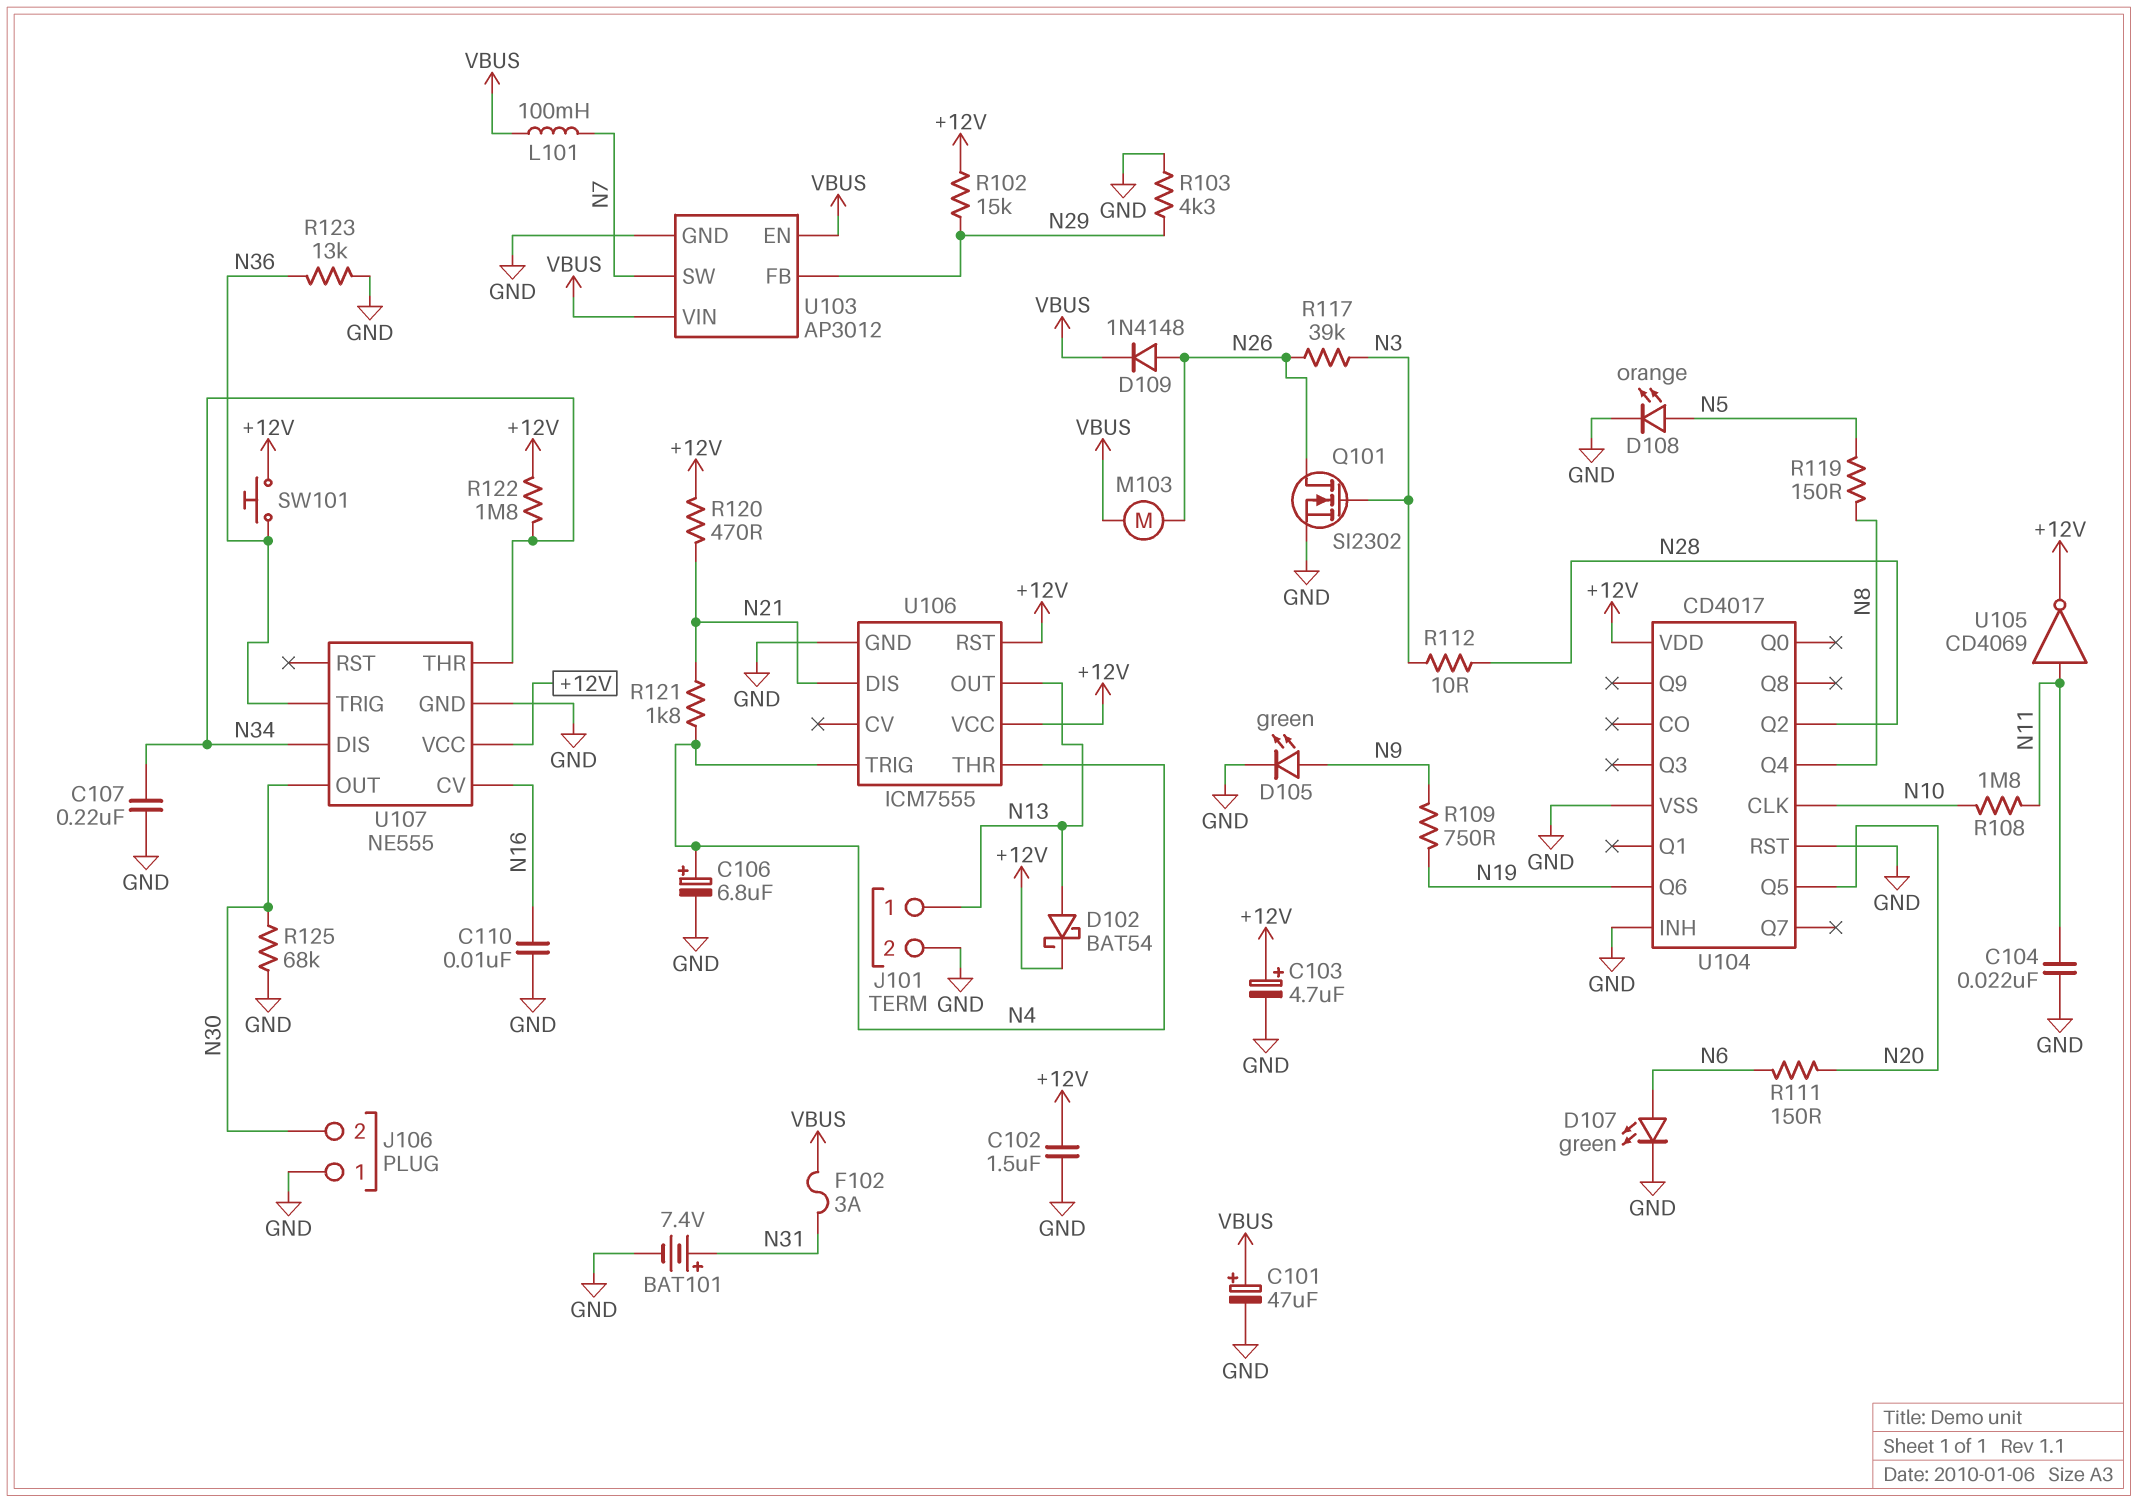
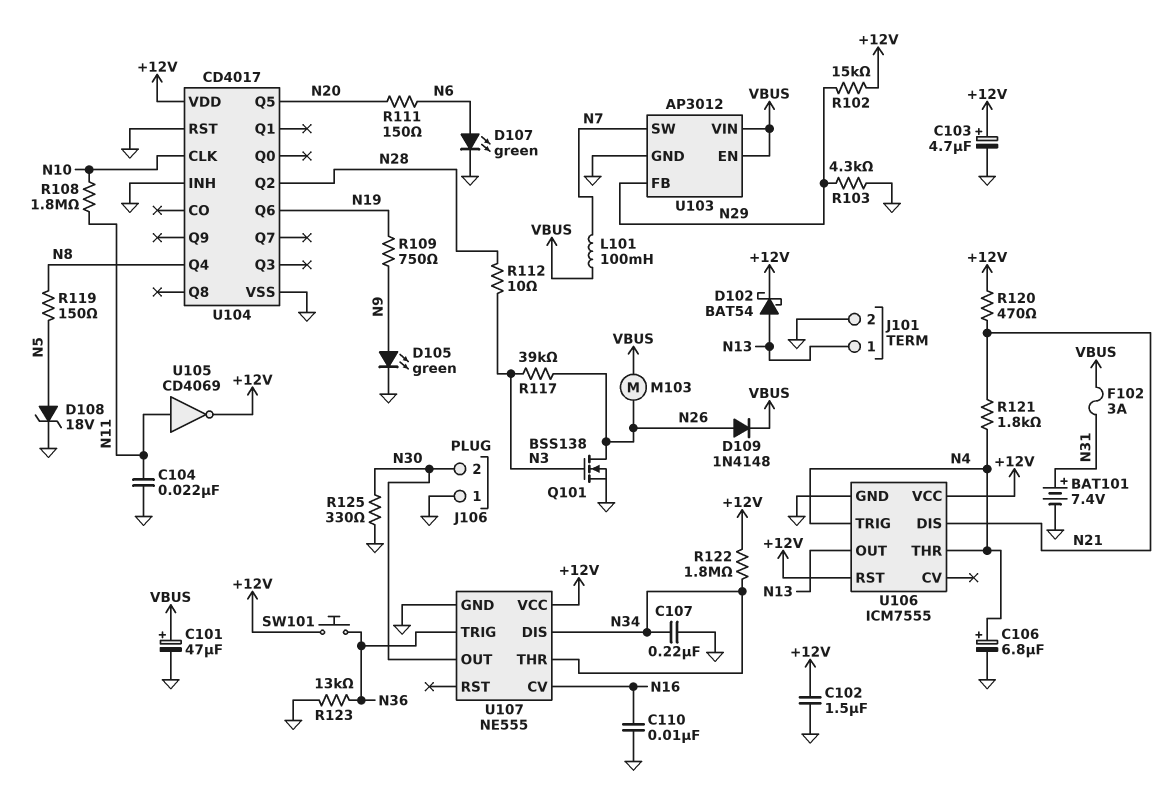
D108: LED orange (A N5, K GND) -> zener 18V (A N5, K GND)
Q101: NMOS SI2302 (G N3, D N26, S GND) -> NMOS BSS138 (G N3, D N26, S GND)
R125: 68k (GND, N30) -> 330 (GND, N30)

